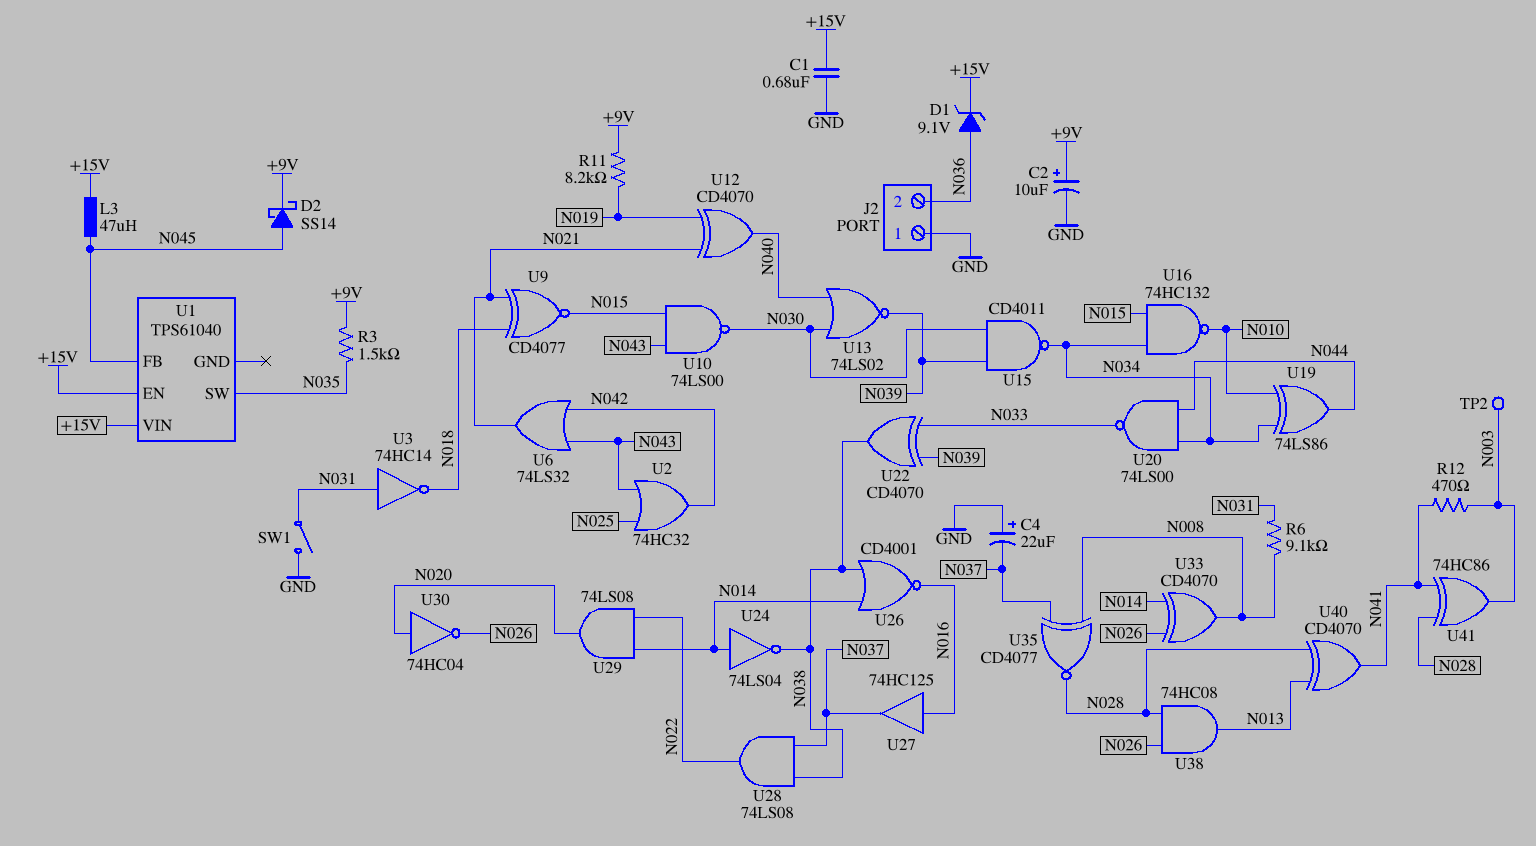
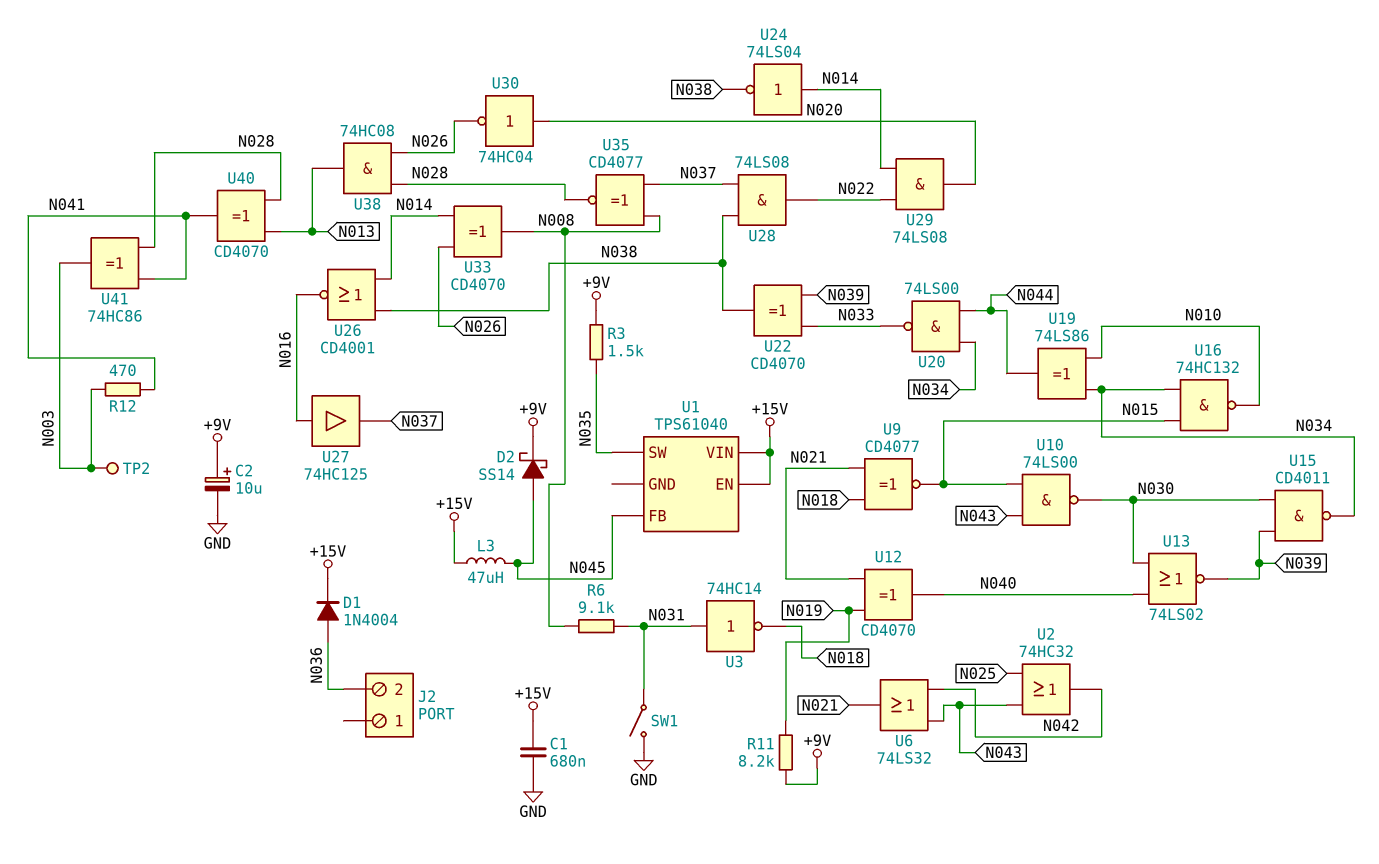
C4: 22uF (plus GND, minus N037) -> none
D1: zener 9.1V (A N036, K +15V) -> diode 1N4004 (A N036, K +15V)
J2 pin 1: GND -> none

